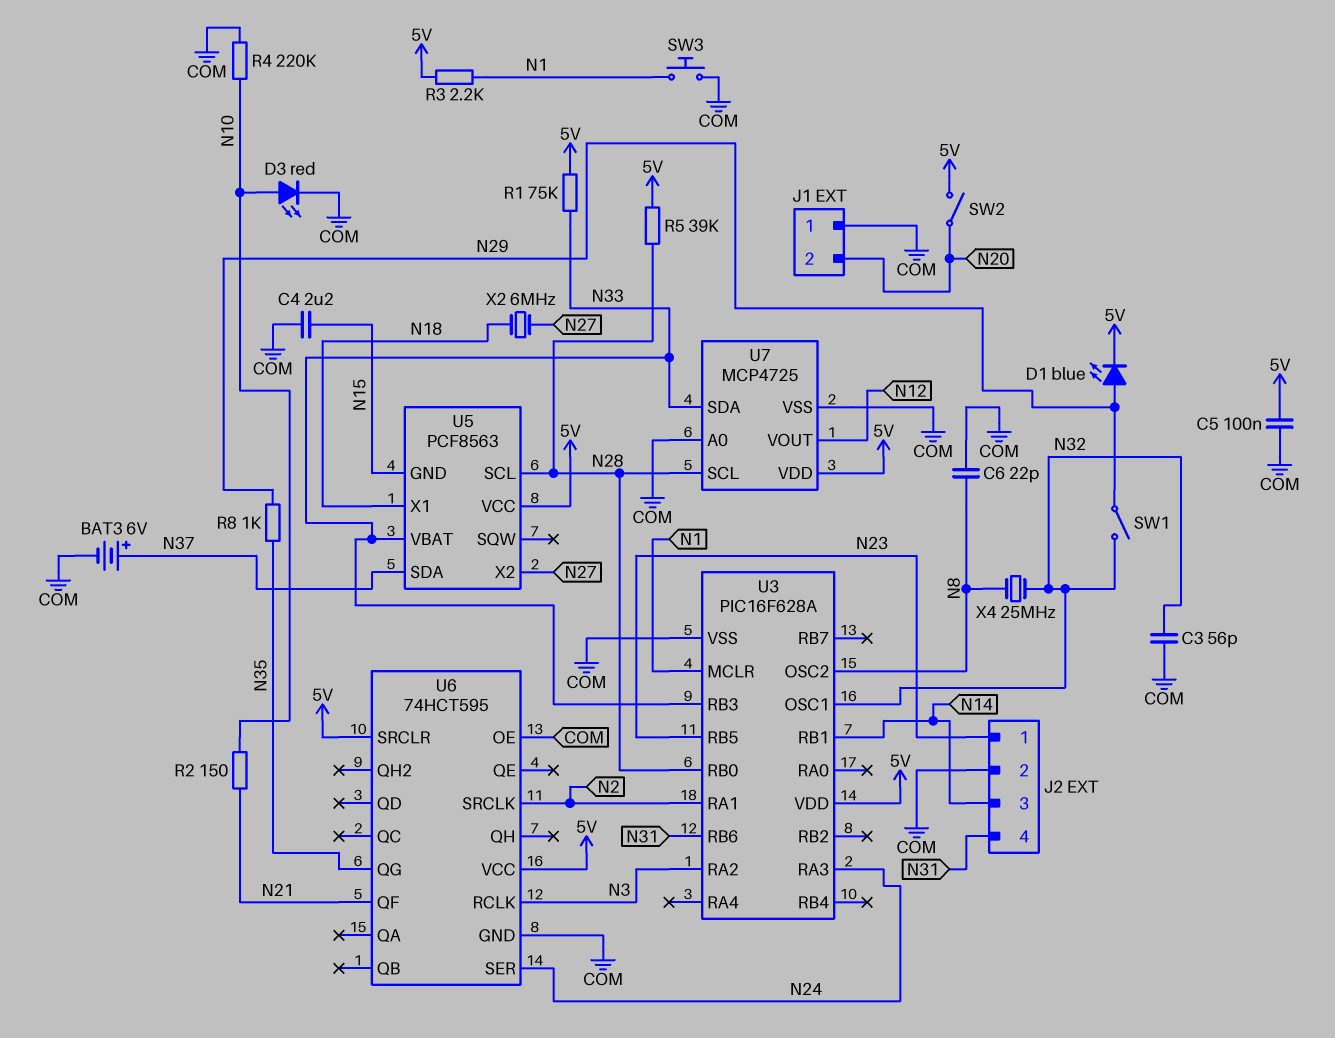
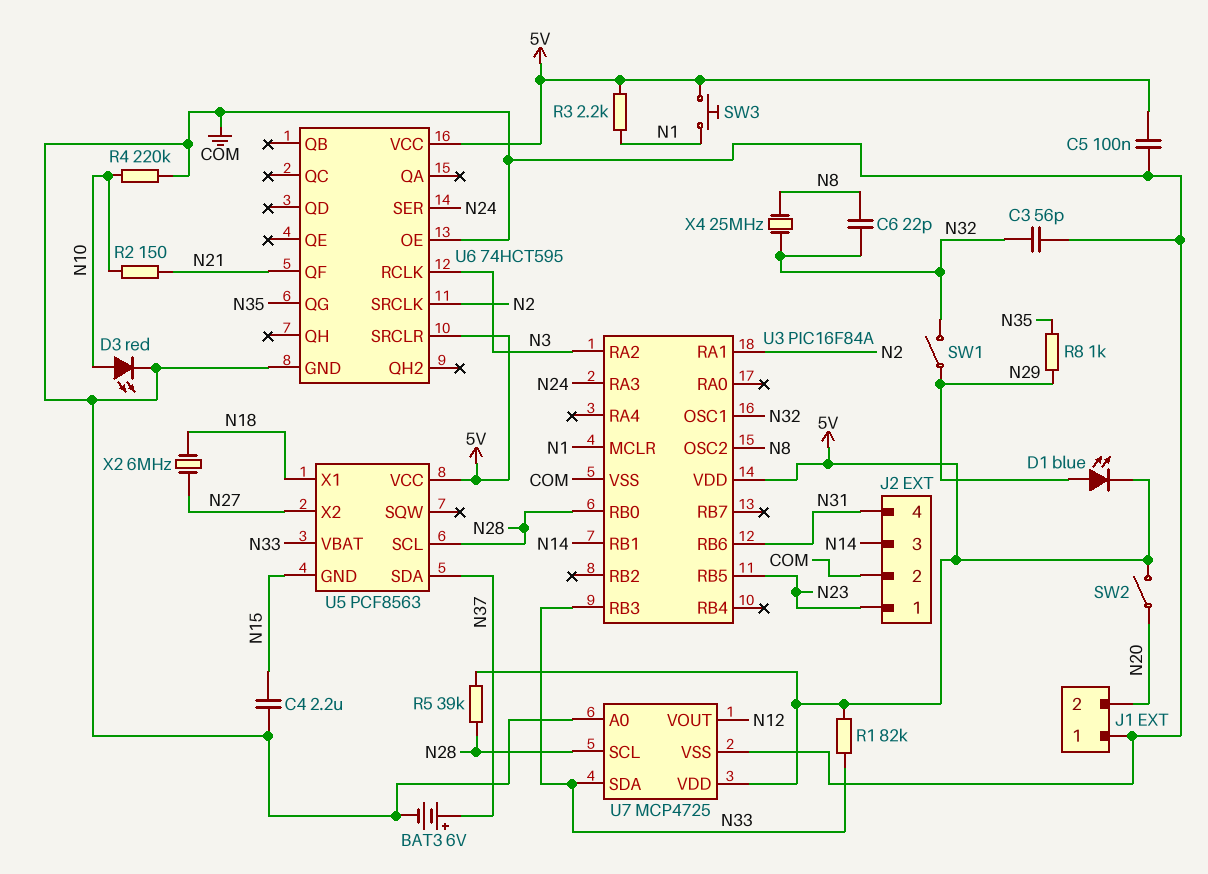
C6: 22pF (COM, N8) -> 22pF (N8, N32)
R1: 75k (5V, N33) -> 82k (5V, N33)
SW3: button (COM, N1) -> button (5V, N1)
U3: PIC16F628A -> PIC16F84A

